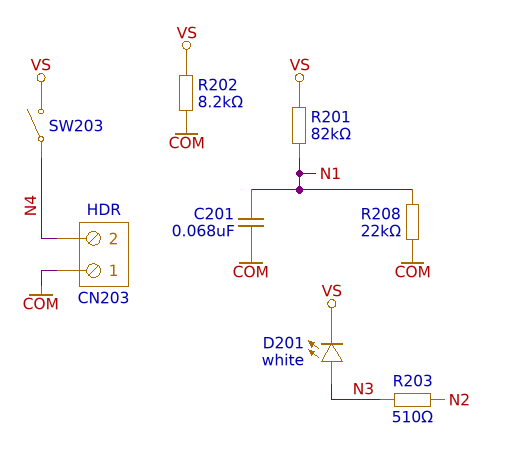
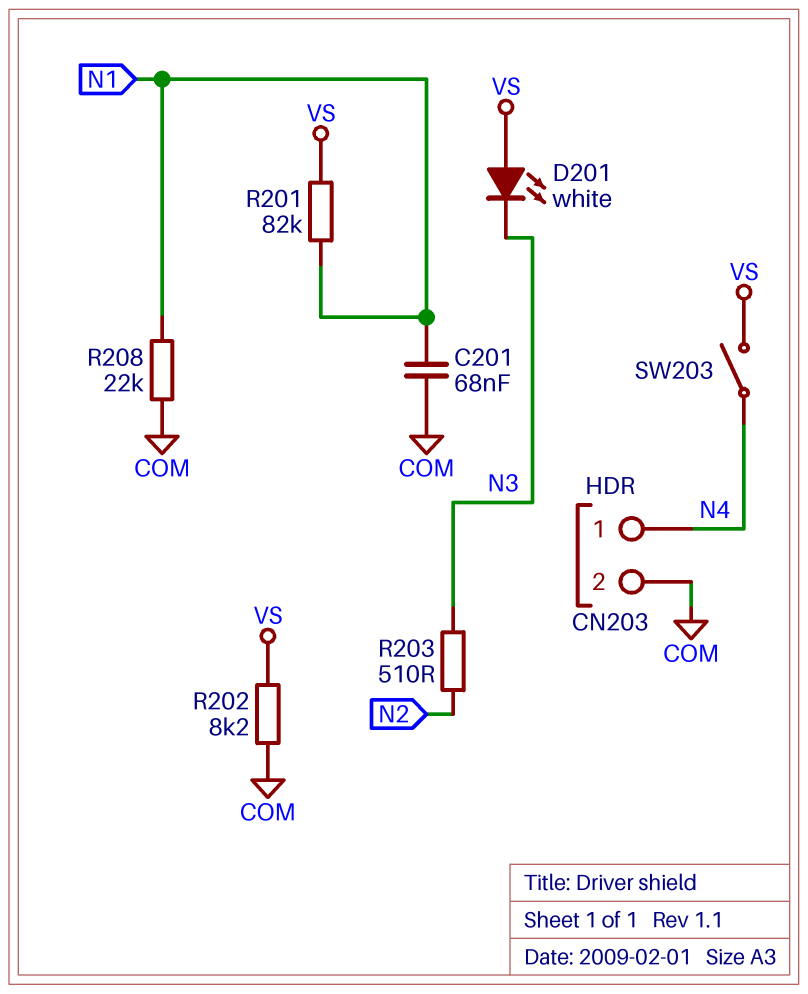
CN203 pin 1: COM -> N4
CN203 pin 2: N4 -> COM
D201: LED white (A N3, K VS) -> LED white (A VS, K N3)

